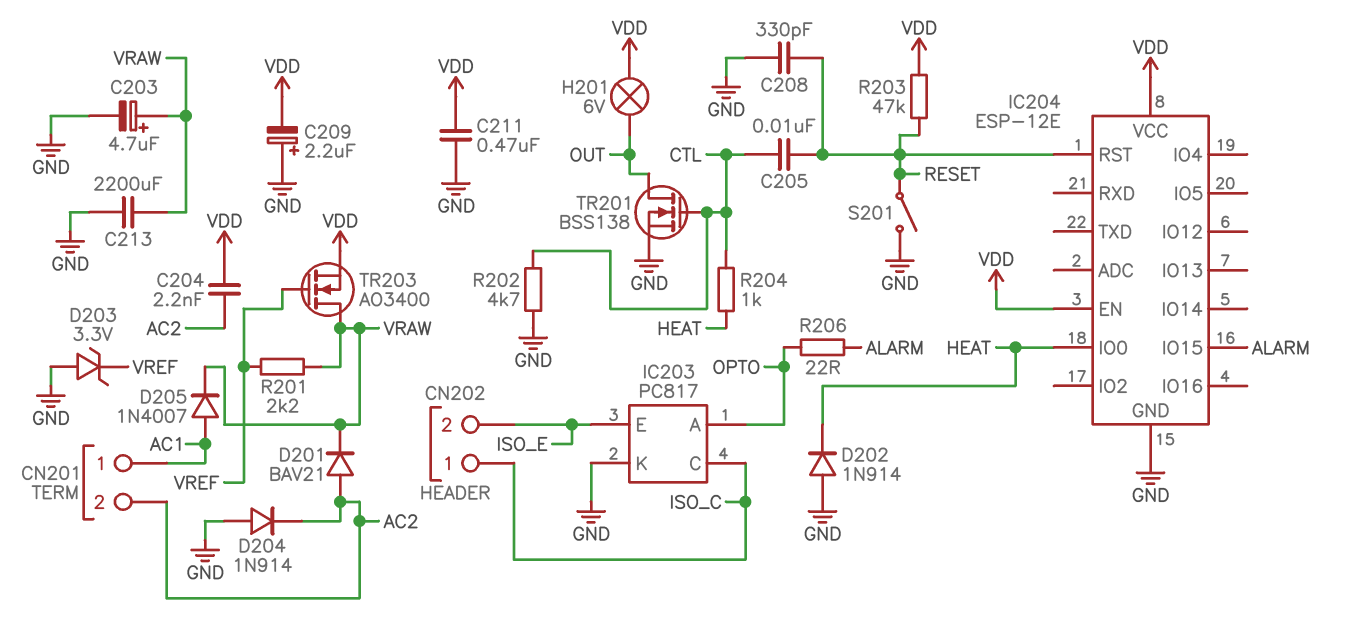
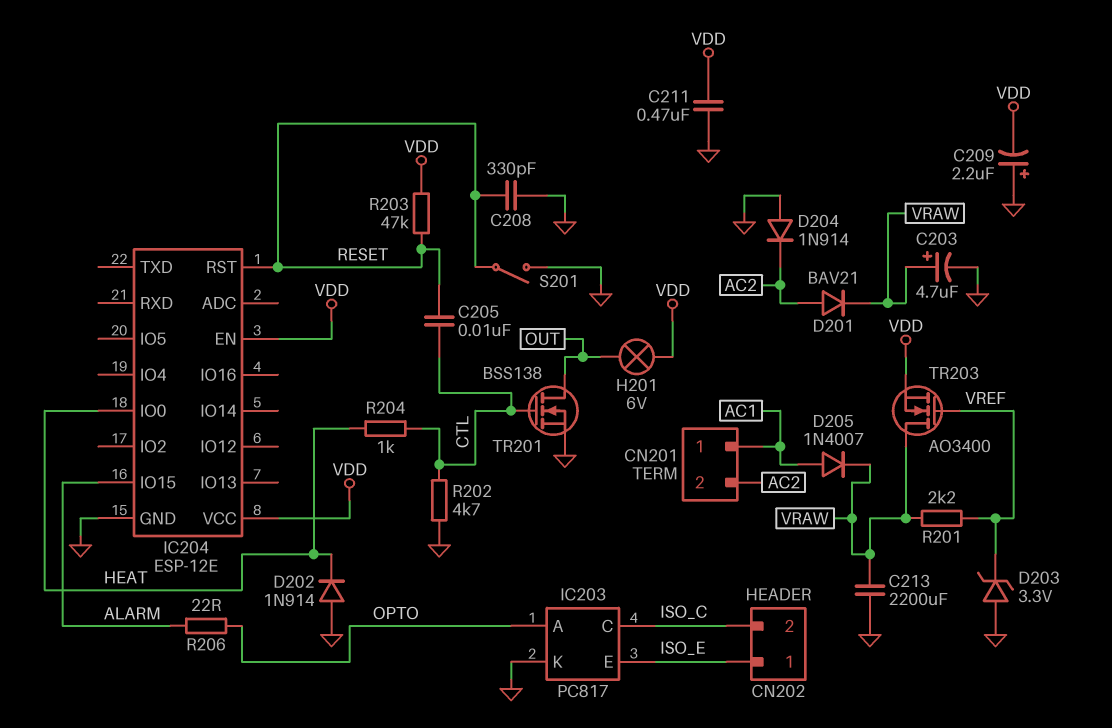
C204: 2.2nF (AC2, VDD) -> none
CN202 pin 1: ISO_C -> ISO_E
CN202 pin 2: ISO_E -> ISO_C

